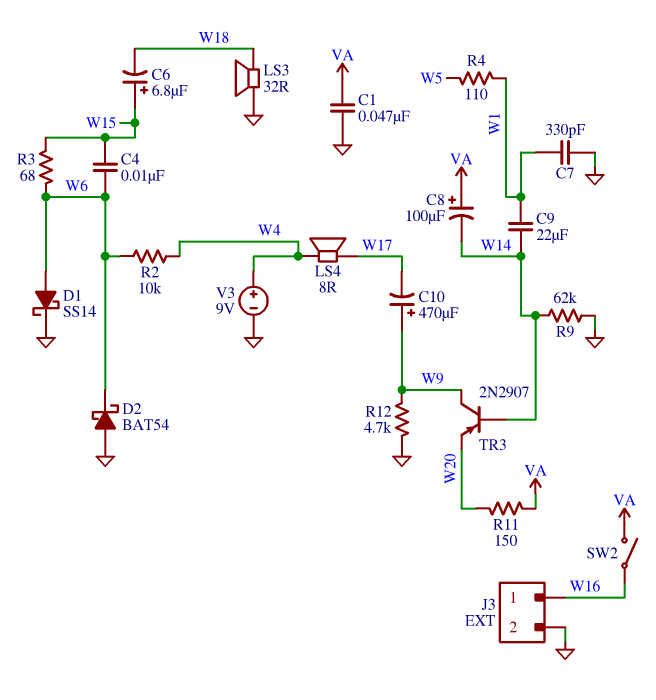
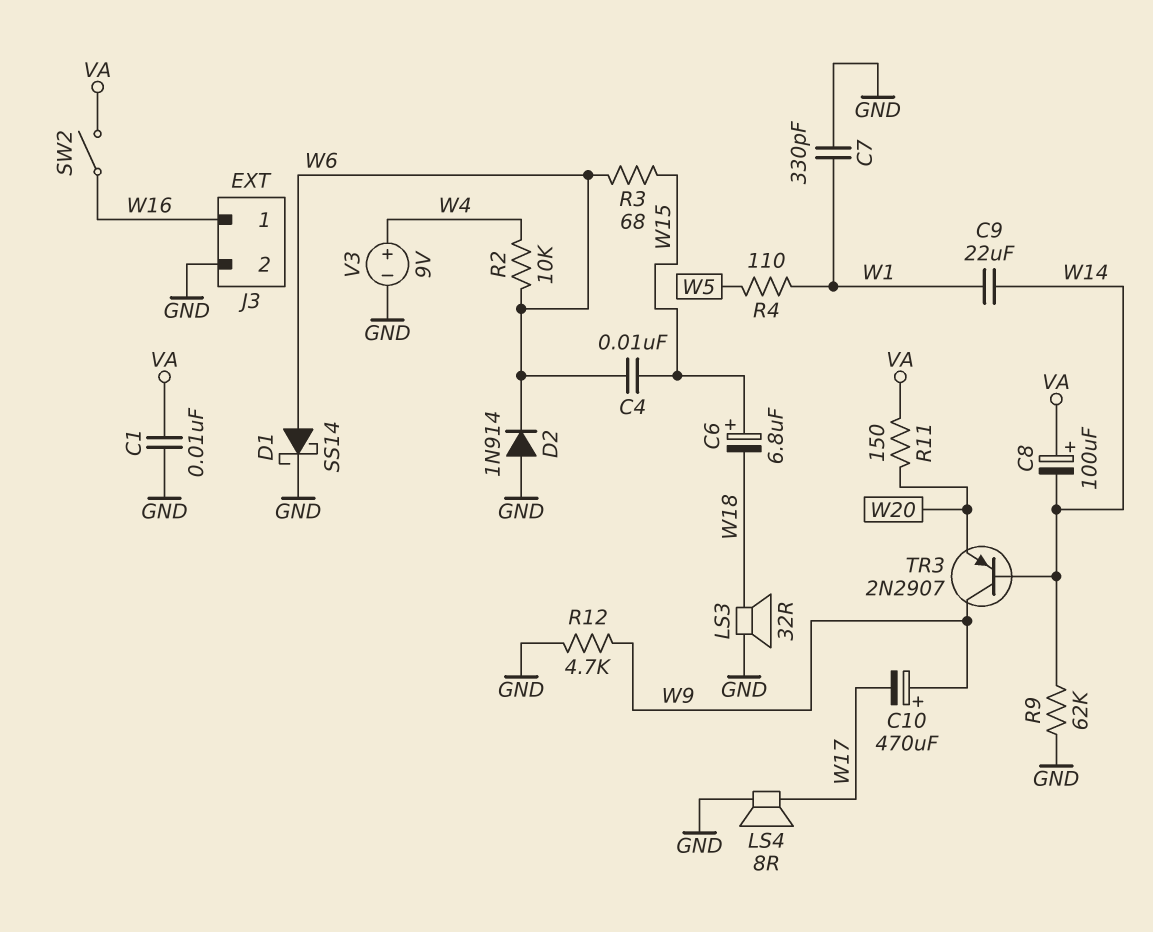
C1: 47nF (GND, VA) -> 10nF (GND, VA)
D2: schottky BAT54 (A GND, K W6) -> diode 1N914 (A GND, K W6)
LS4: speaker 8R (W4, W17) -> speaker 8R (GND, W17)

